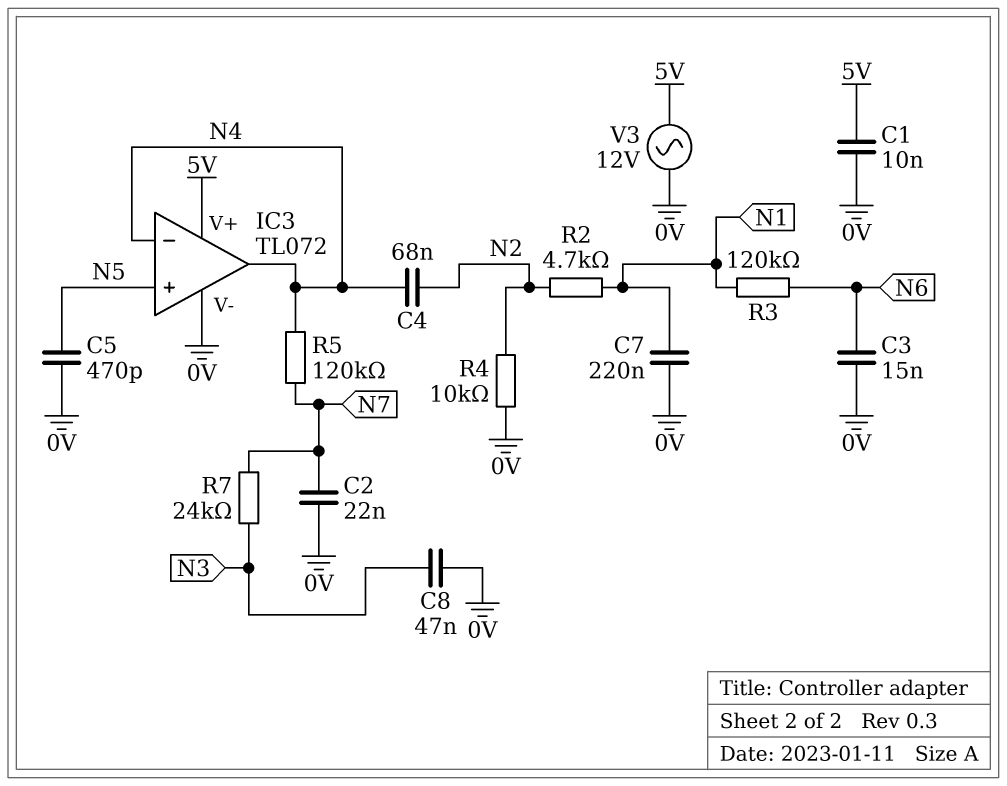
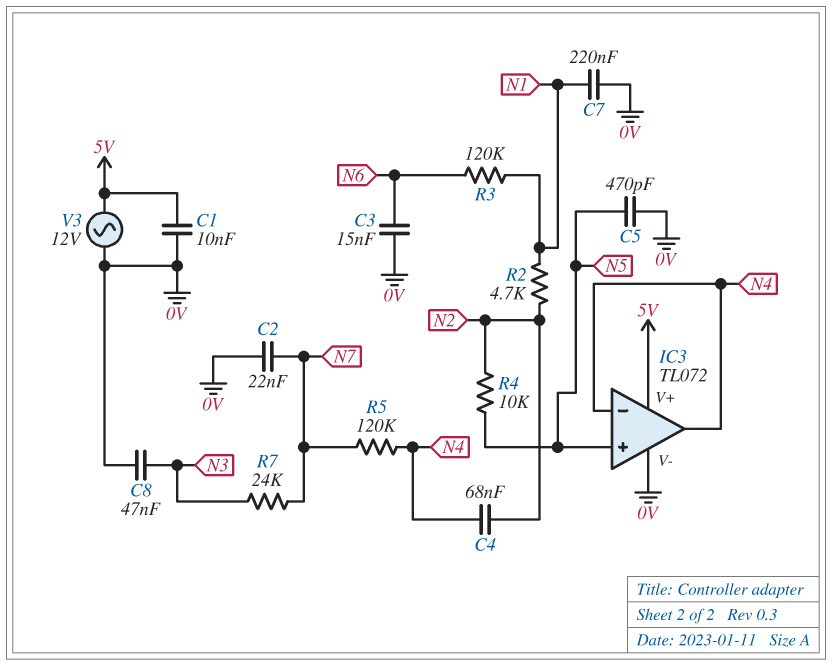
R4: 10k (0V, N2) -> 10k (N2, N5)

